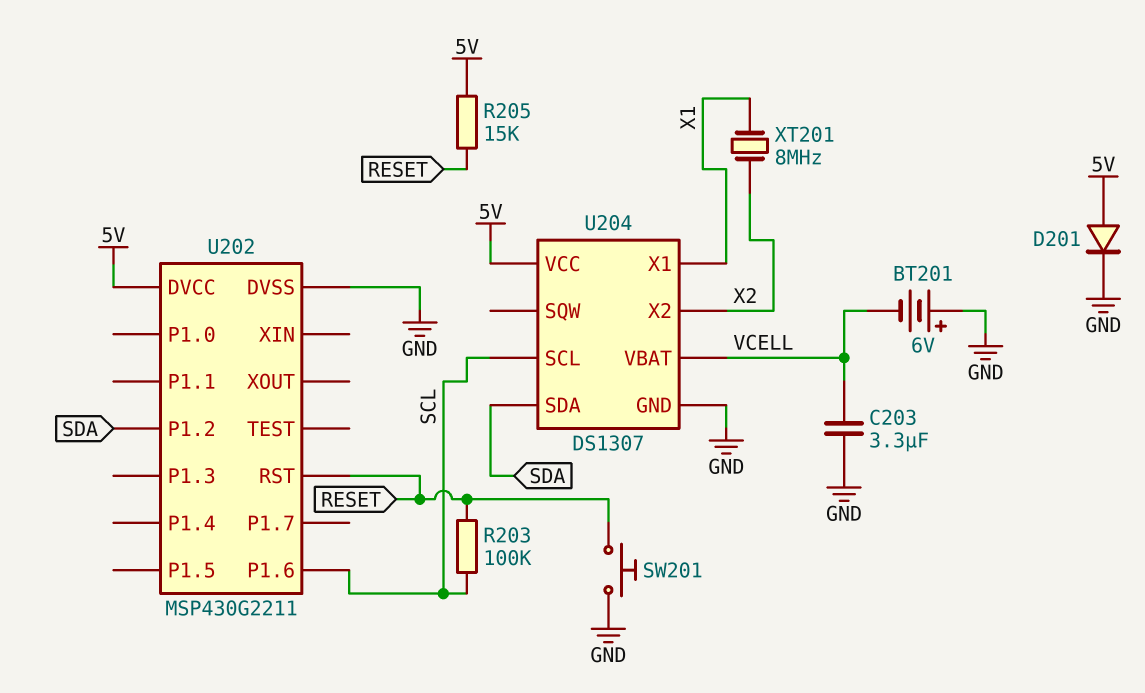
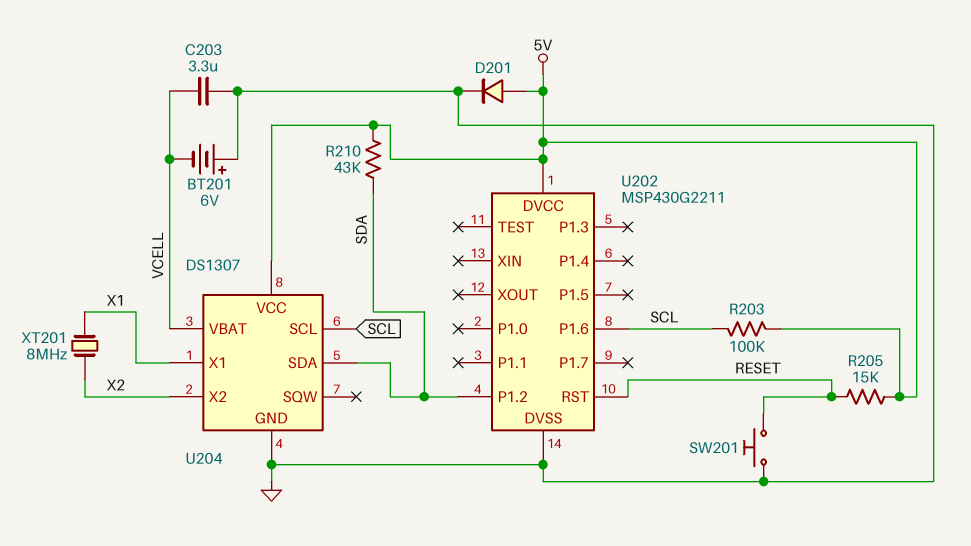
R203: 100k (RESET, SCL) -> 100k (5V, SCL)
R210: none -> 43k (5V, SDA)

